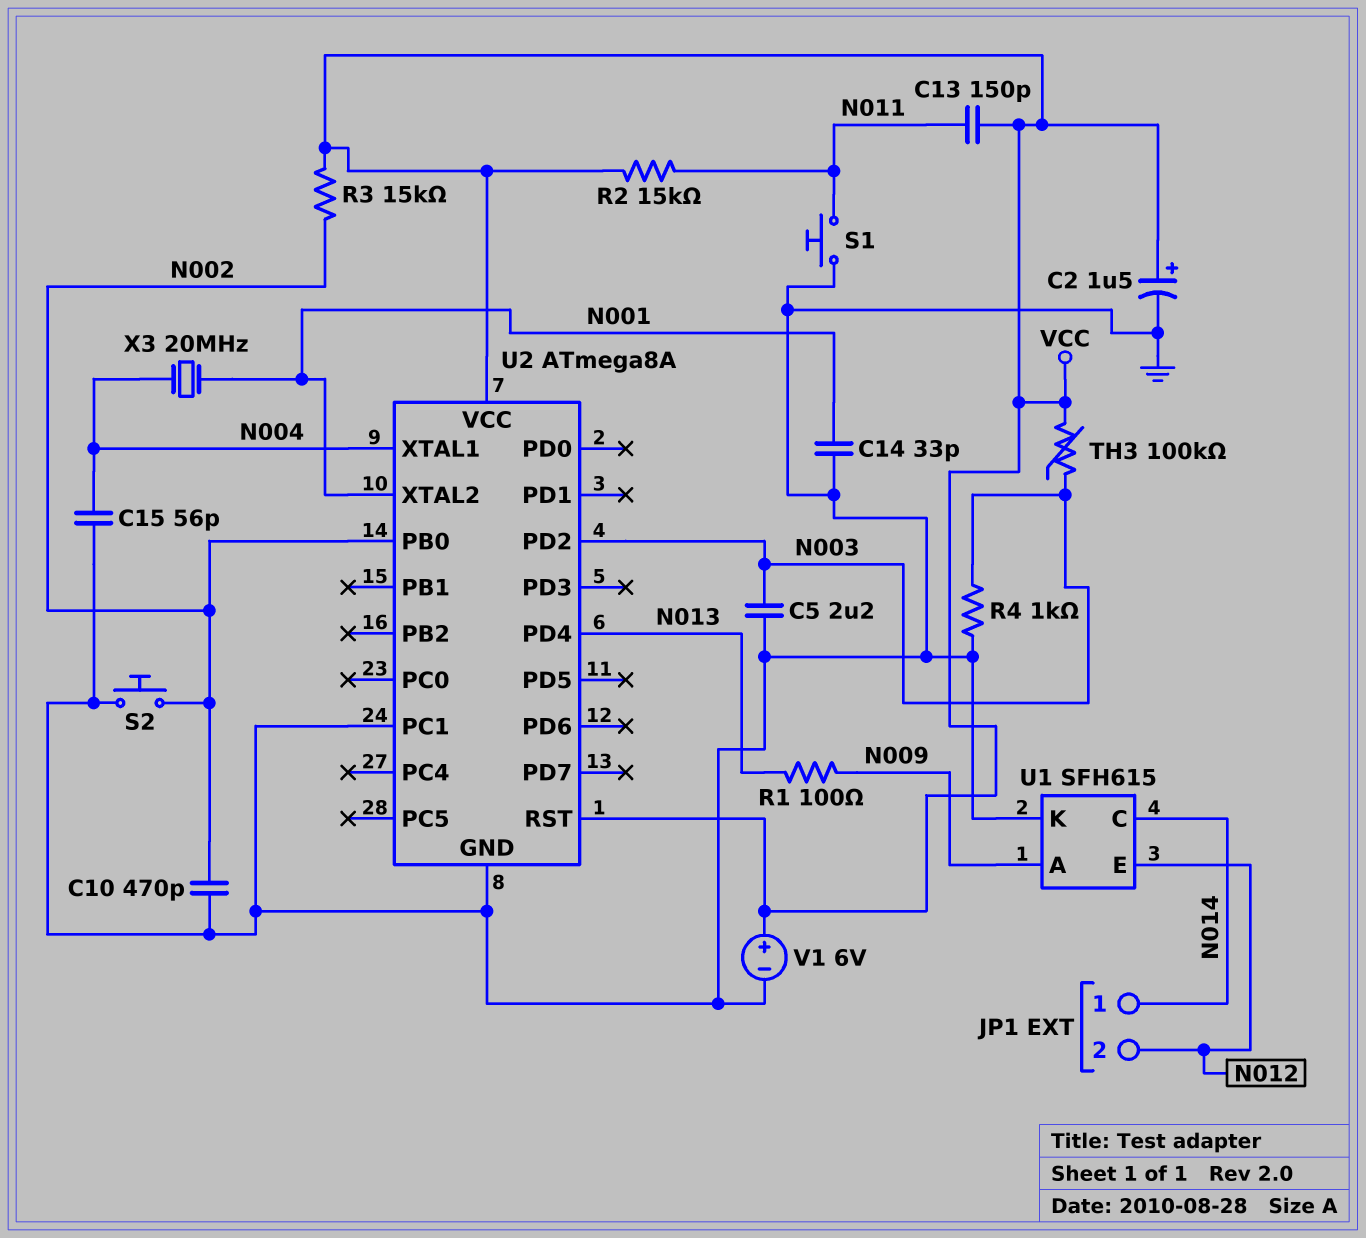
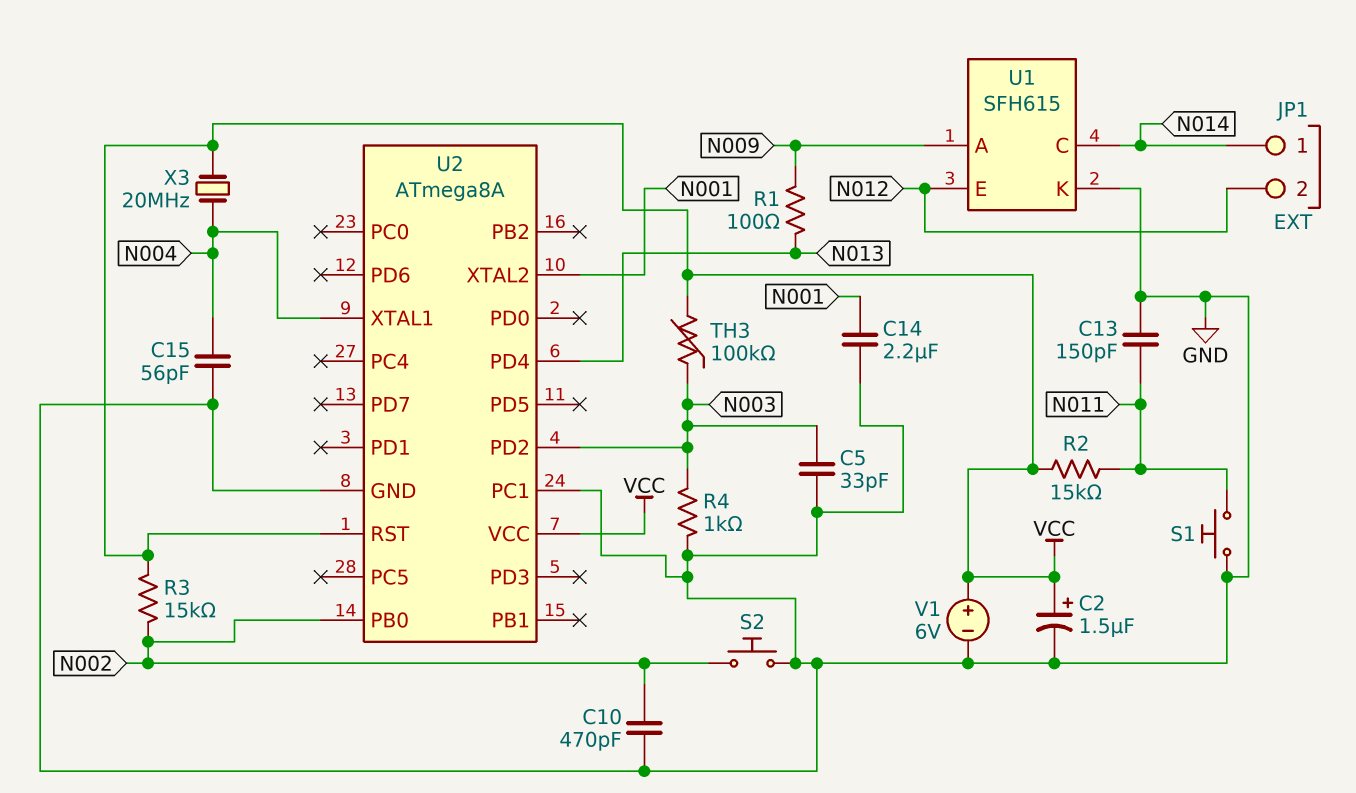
C5: 2.2uF (GND, N003) -> 33pF (GND, N003)
C13: 150pF (N011, VCC) -> 150pF (GND, N011)
C14: 33pF (GND, N001) -> 2.2uF (GND, N001)
X3: 20MHz (N001, N004) -> 20MHz (N004, VCC)

